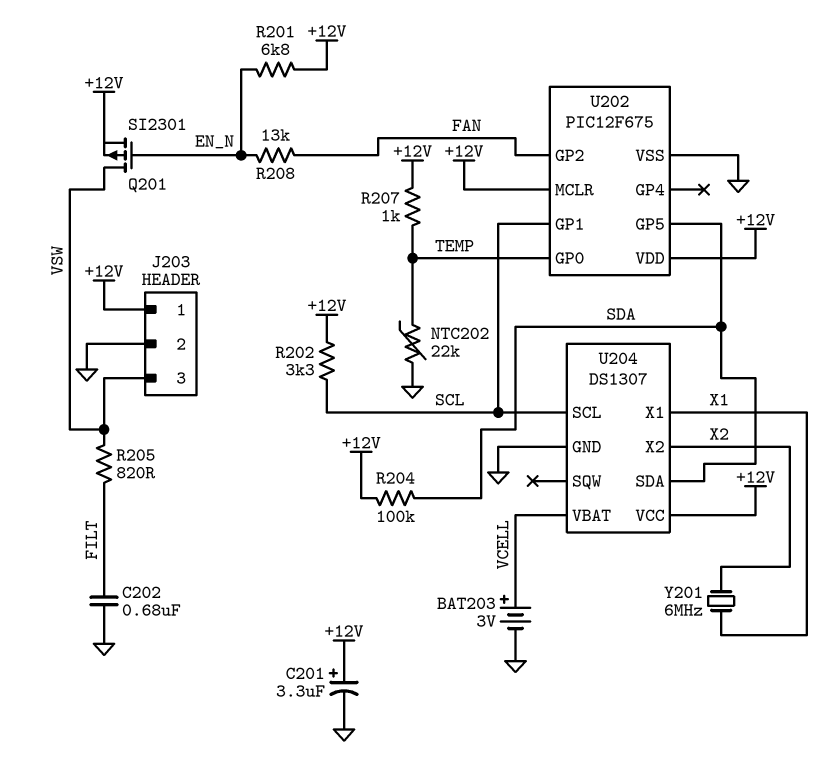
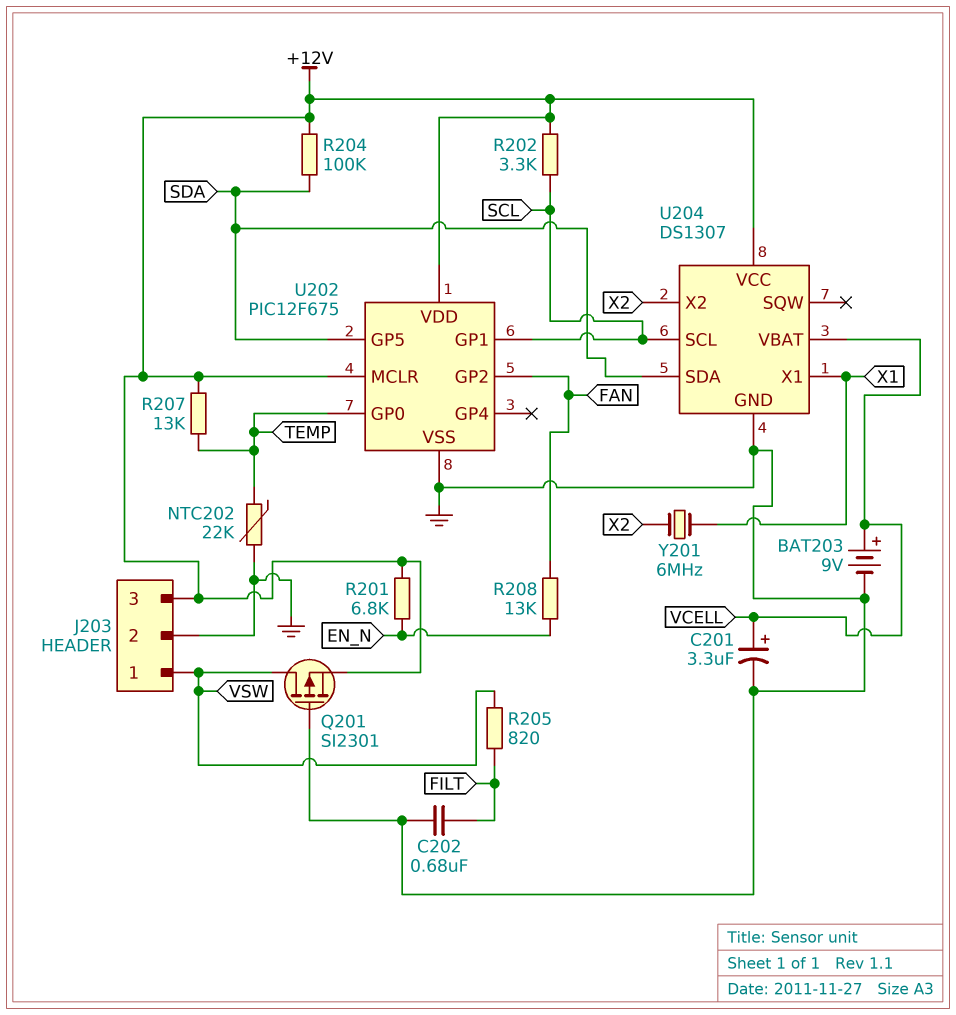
BAT203: 3V (plus VCELL, minus GND) -> 9V (plus VCELL, minus GND)
C201: 3.3uF (plus +12V, minus GND) -> 3.3uF (plus VCELL, minus GND)
J203 pin 1: +12V -> VSW
J203 pin 3: VSW -> +12V
Q201: PMOS SI2301 (G EN_N, D VSW, S +12V) -> PMOS SI2301 (G GND, D VSW, S +12V)
R207: 1k (+12V, TEMP) -> 13k (+12V, TEMP)

